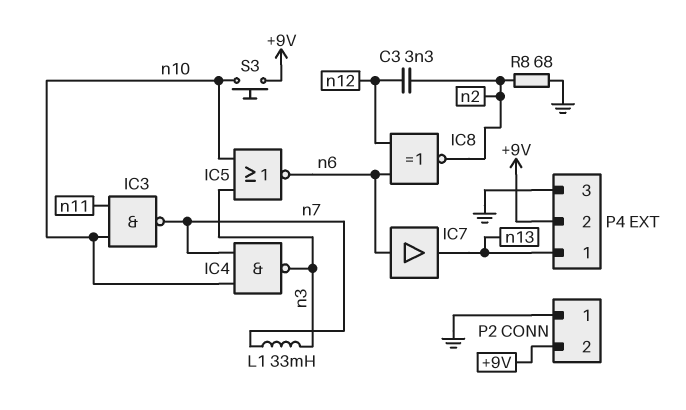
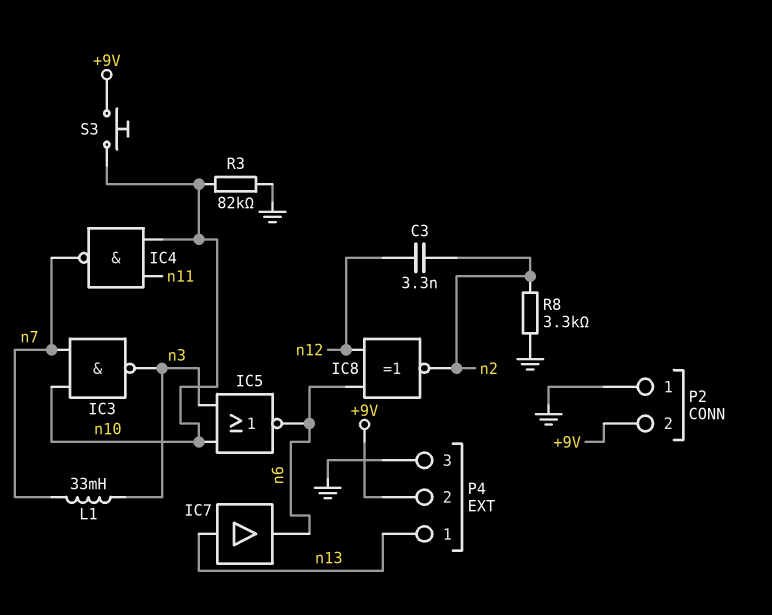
IC3: NAND (in n10, in n11, out n7) -> NAND (in n7, in n10, out n3)
IC4: NAND (in n7, in n10, out n3) -> NAND (in n10, in n11, out n7)
IC7: buffer (in n6, out n13) -> buffer (in n13, out n6)
R3: none -> 82k (GND, n10)
R8: 68 (GND, n2) -> 3.3k (GND, n2)

